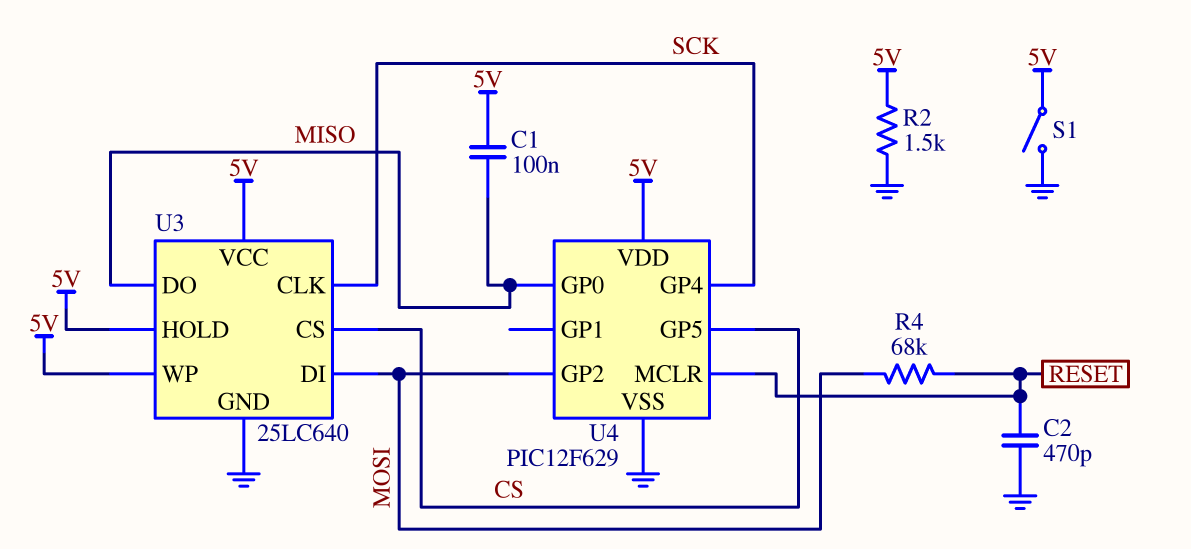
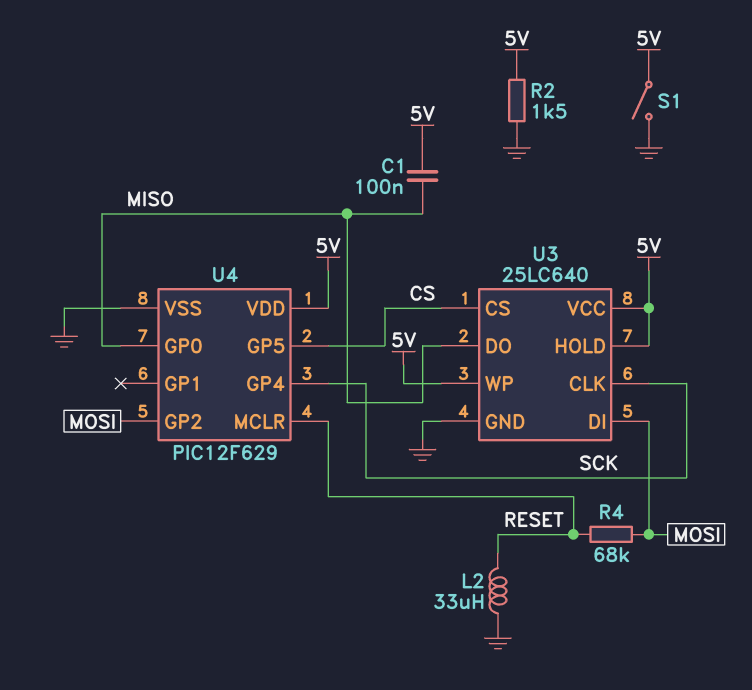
C2: 470pF (GND, RESET) -> none
L2: none -> 33uH (GND, RESET)

